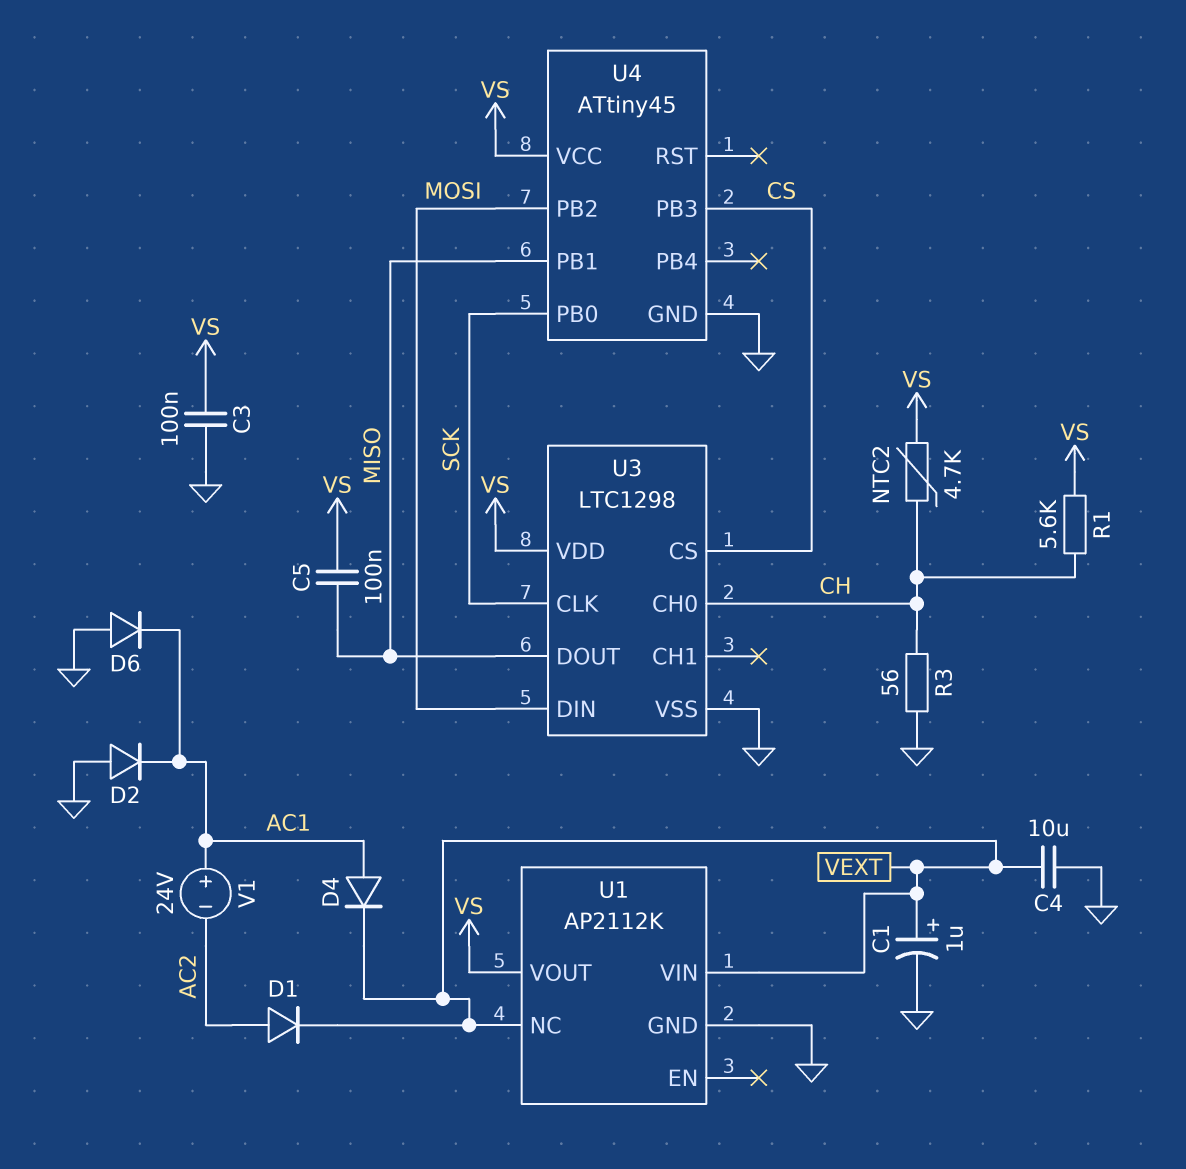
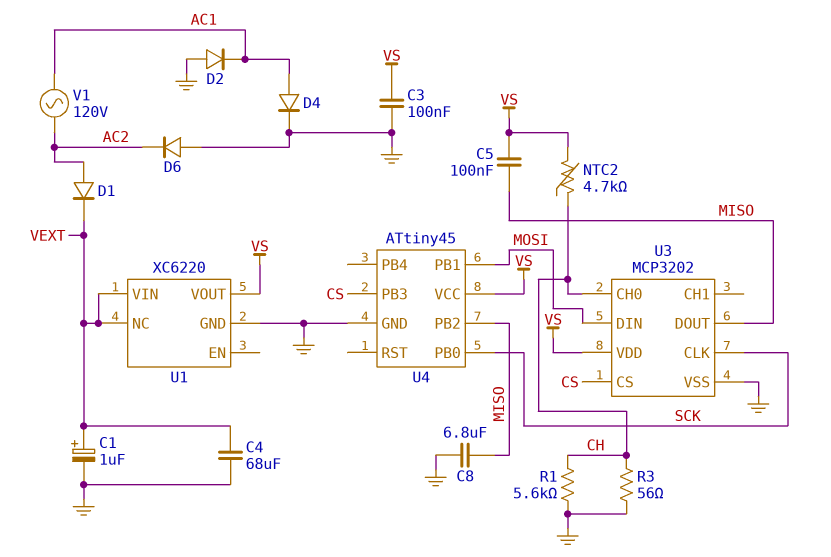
C4: 10uF (GND, VEXT) -> 68uF (GND, VEXT)
C8: none -> 6.8uF (GND, MISO)
D4: diode (A AC1, K VEXT) -> diode (A AC1, K GND)
D6: diode (A GND, K AC1) -> diode (A GND, K AC2)
R1: 5.6k (CH, VS) -> 5.6k (CH, GND)
U1: AP2112K -> XC6220
U3: LTC1298 -> MCP3202
U4 pin PB1: MISO -> MOSI
U4 pin PB2: MOSI -> MISO
V1: 24V (plus AC1, minus AC2) -> AC 120V (AC1, AC2)

